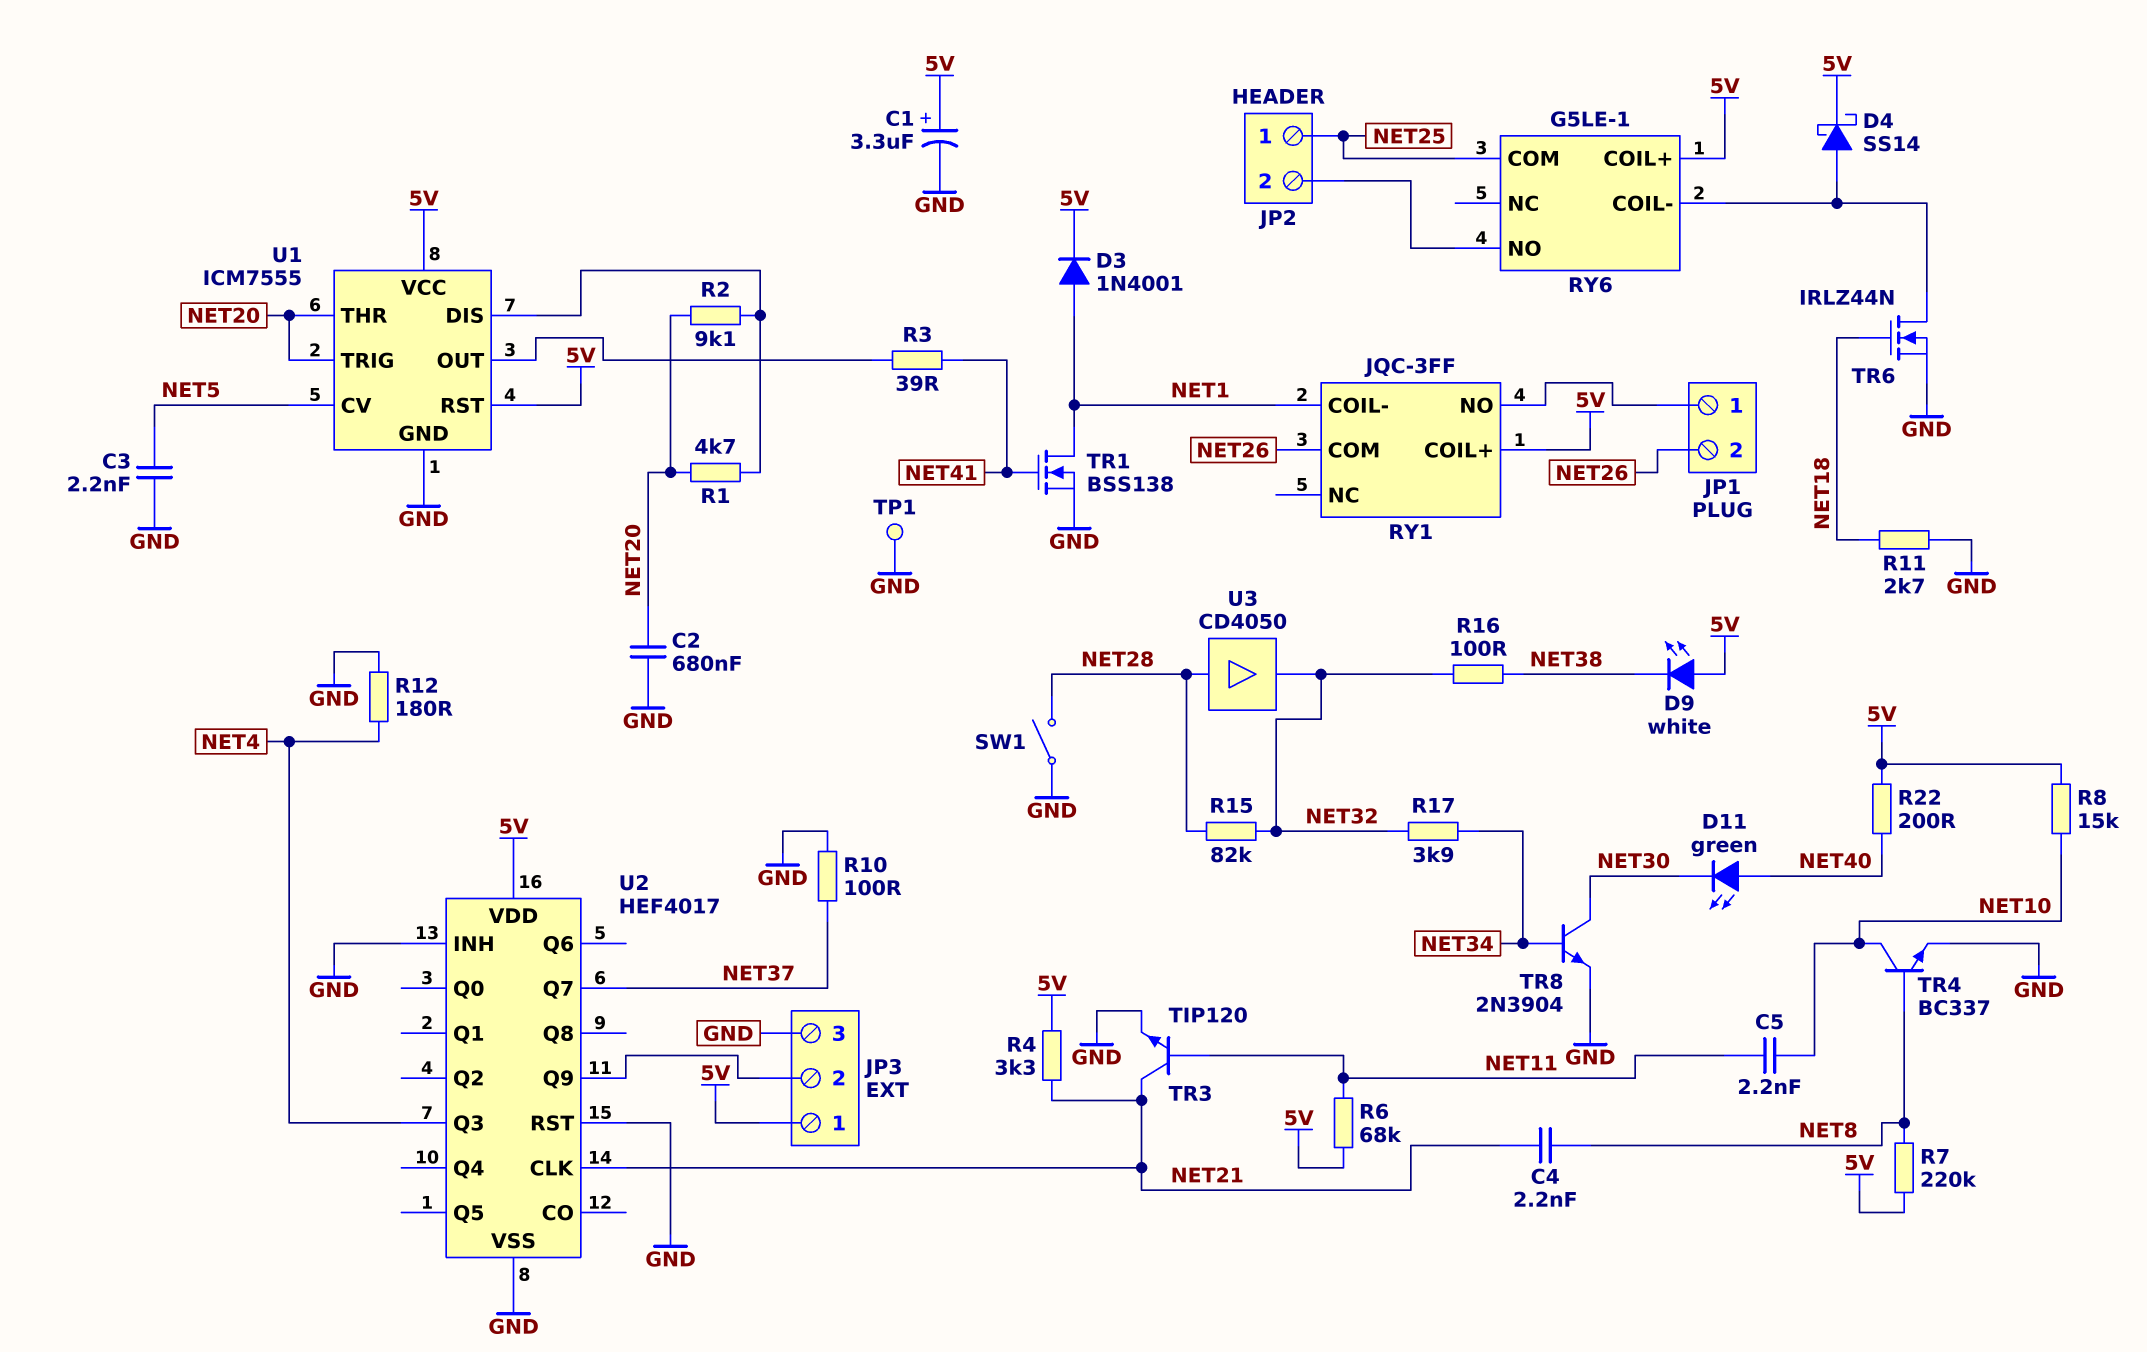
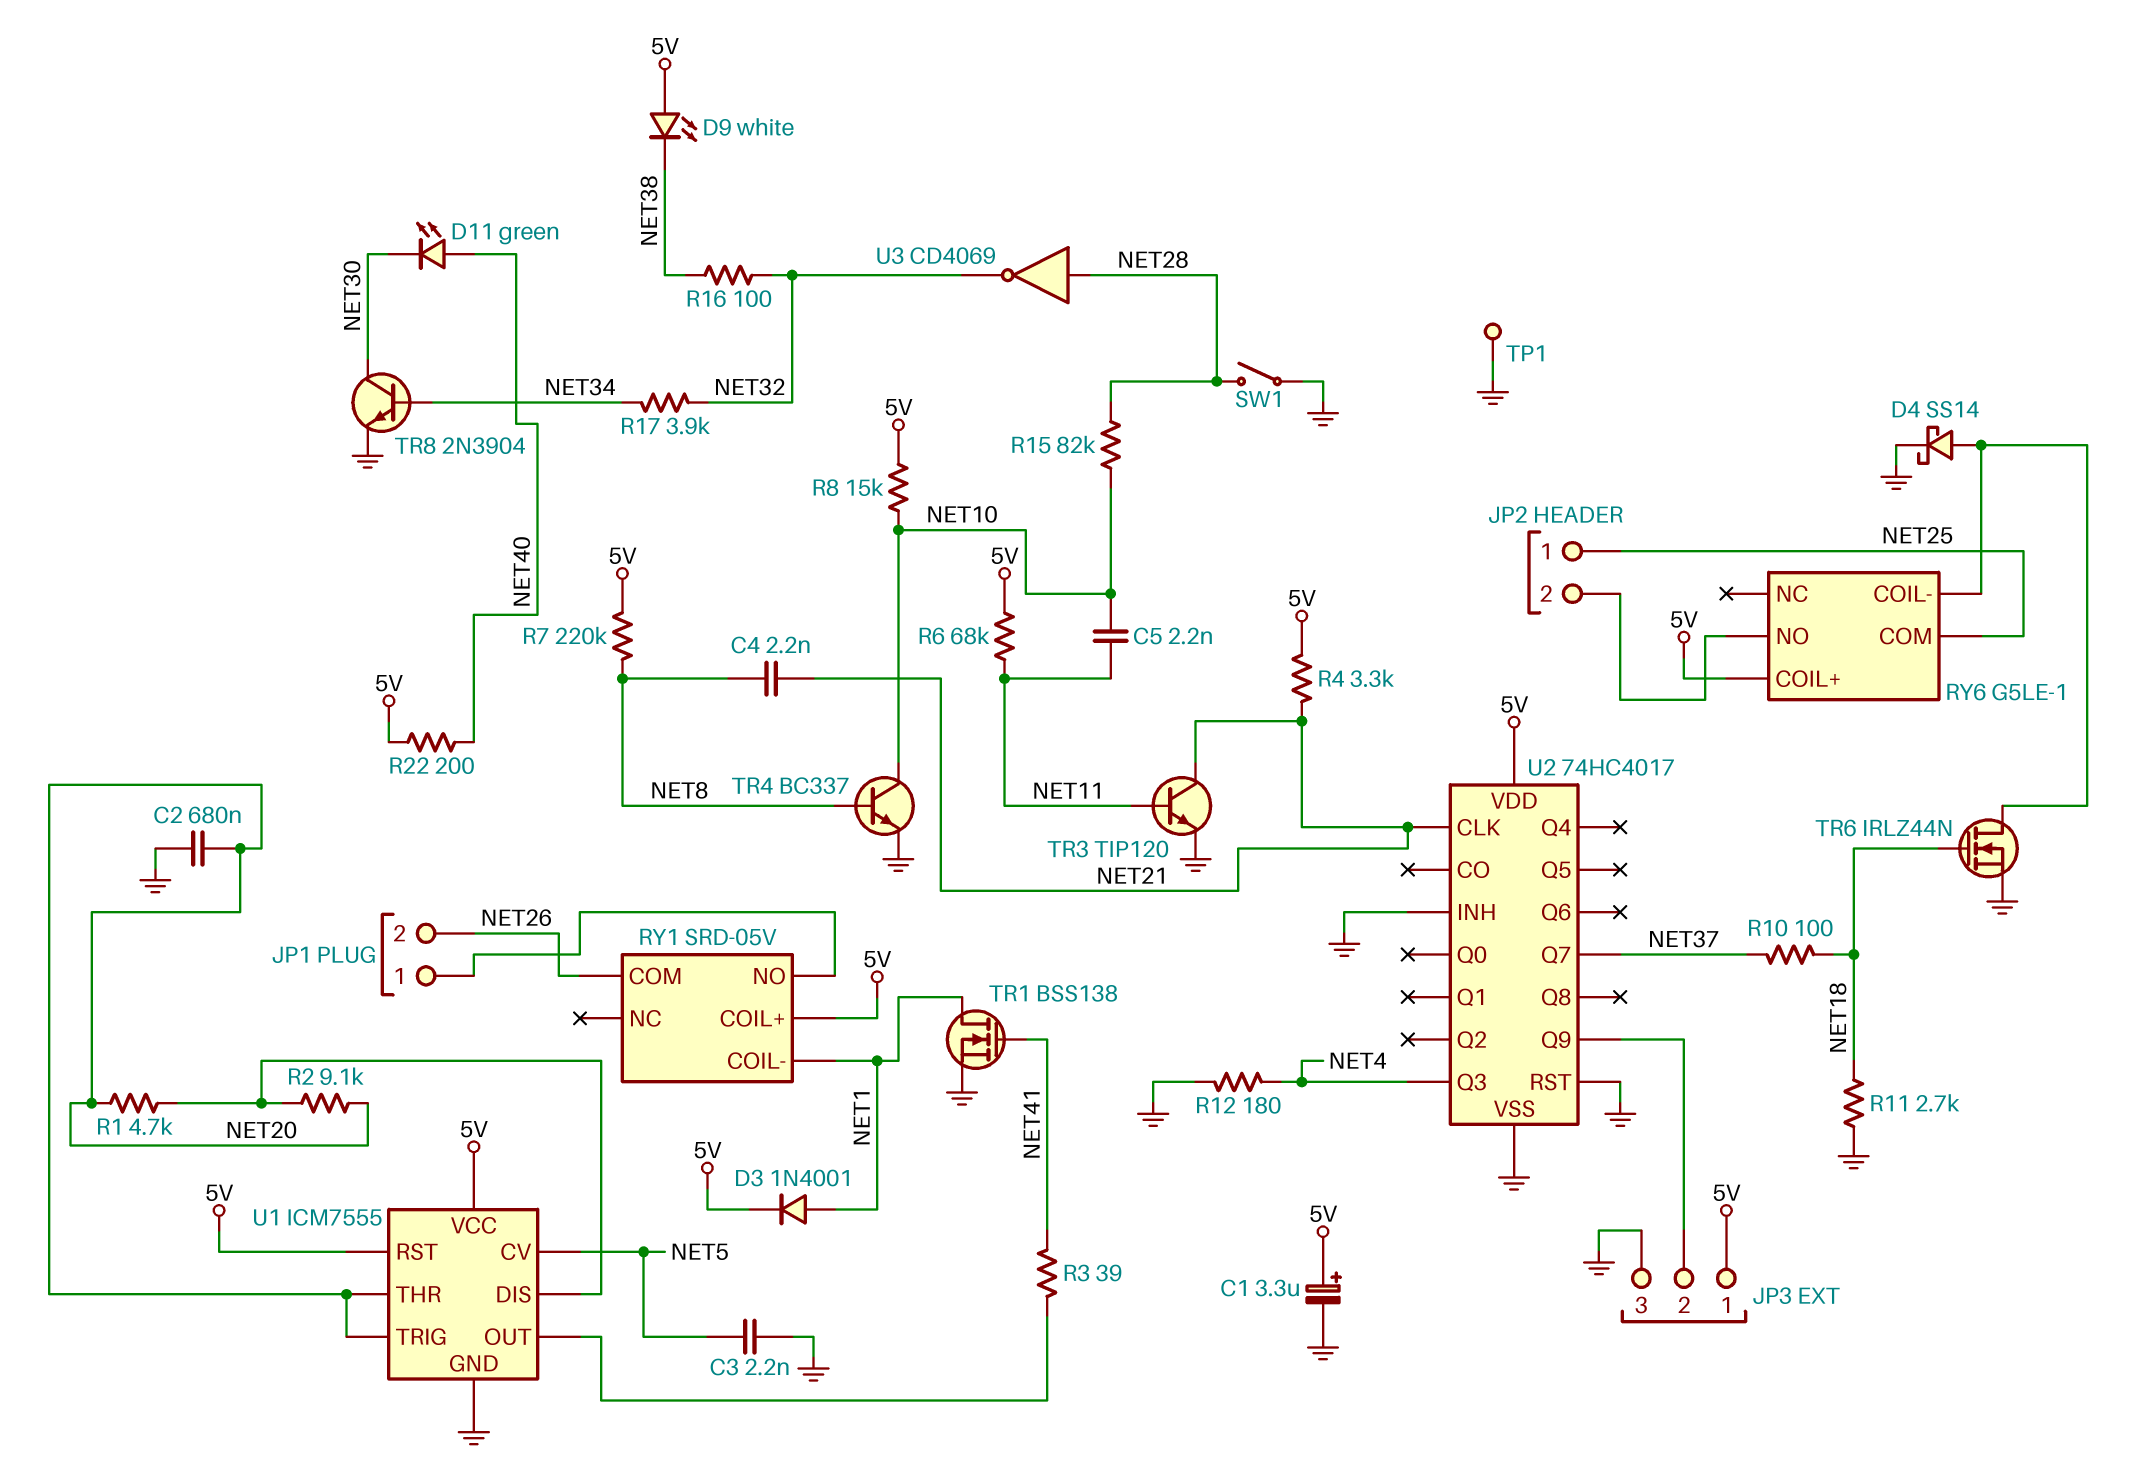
D4: schottky SS14 (A RY6/COIL-, K 5V) -> schottky SS14 (A RY6/COIL-, K GND)
R10: 100 (GND, NET37) -> 100 (NET18, NET37)
R15: 82k (NET28, NET32) -> 82k (NET10, NET28)
RY1: JQC-3FF -> SRD-05V
U2: HEF4017 -> 74HC4017
U3: buffer CD4050 (in NET28, out NET32) -> NOT CD4069 (in NET28, out NET32)

